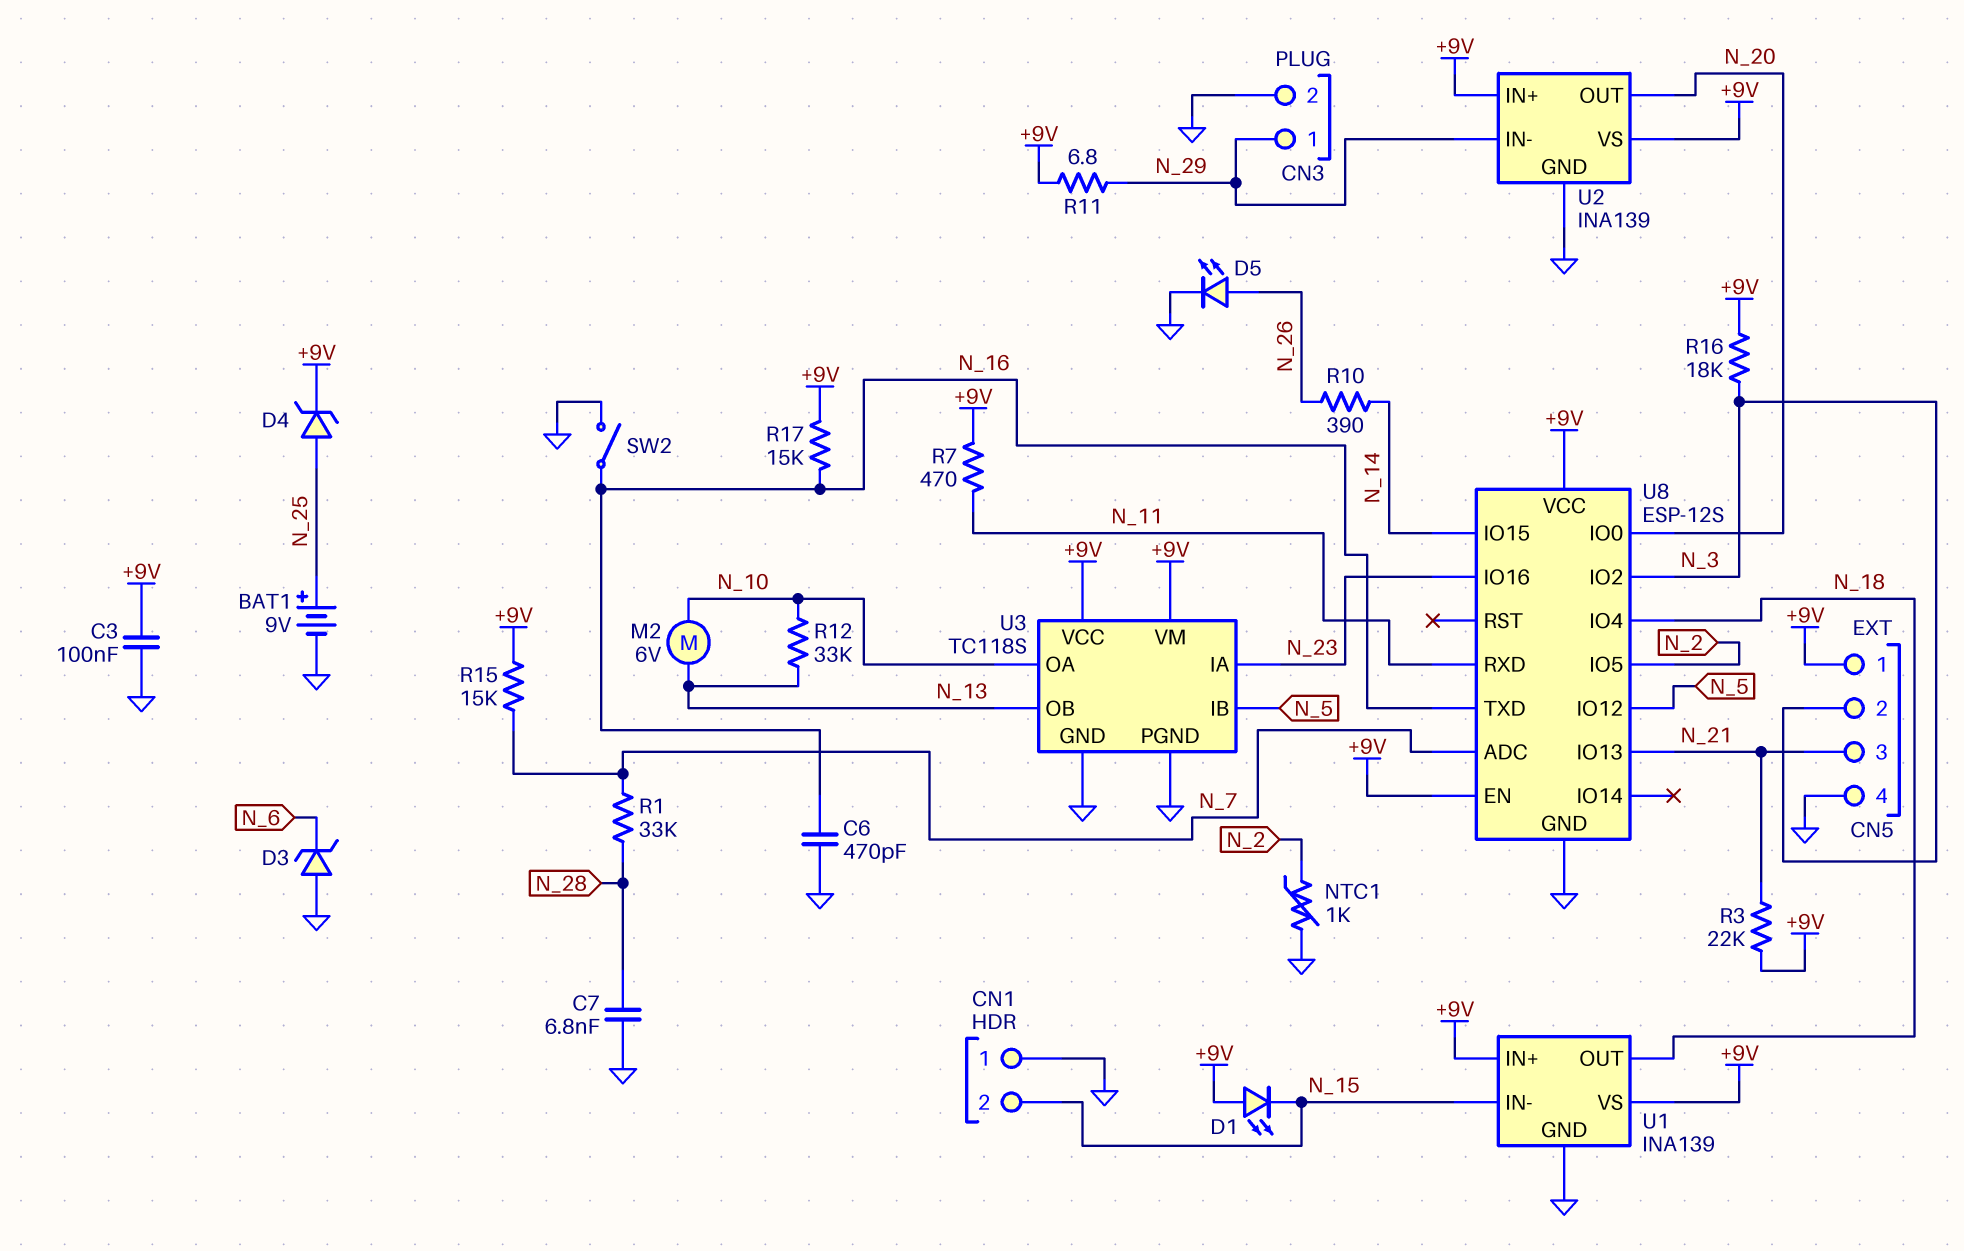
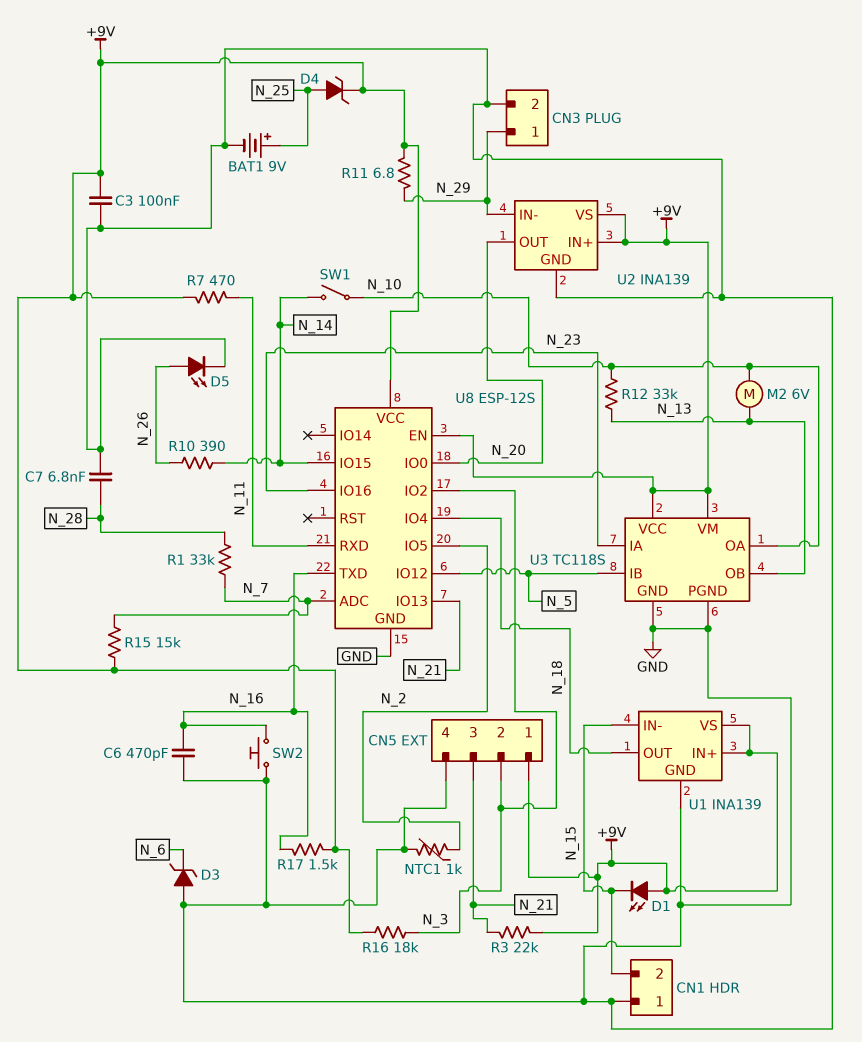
R17: 15k (+9V, N_16) -> 1.5k (+9V, N_16)
SW1: none -> switch (N_10, N_14)
SW2: switch (GND, N_16) -> button (GND, N_16)

